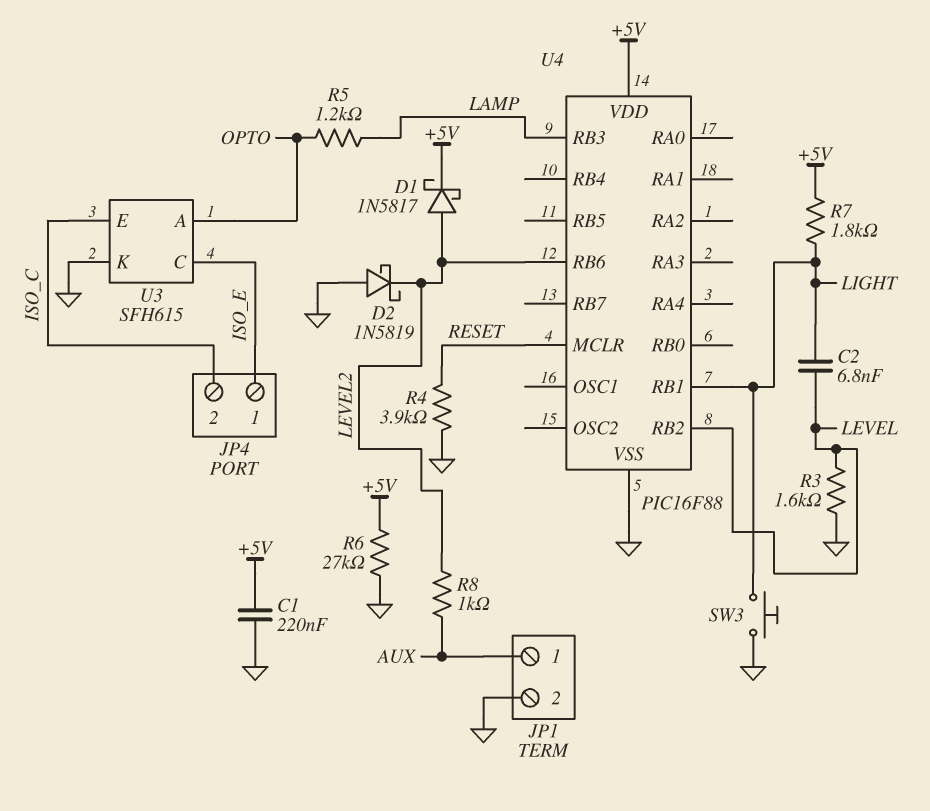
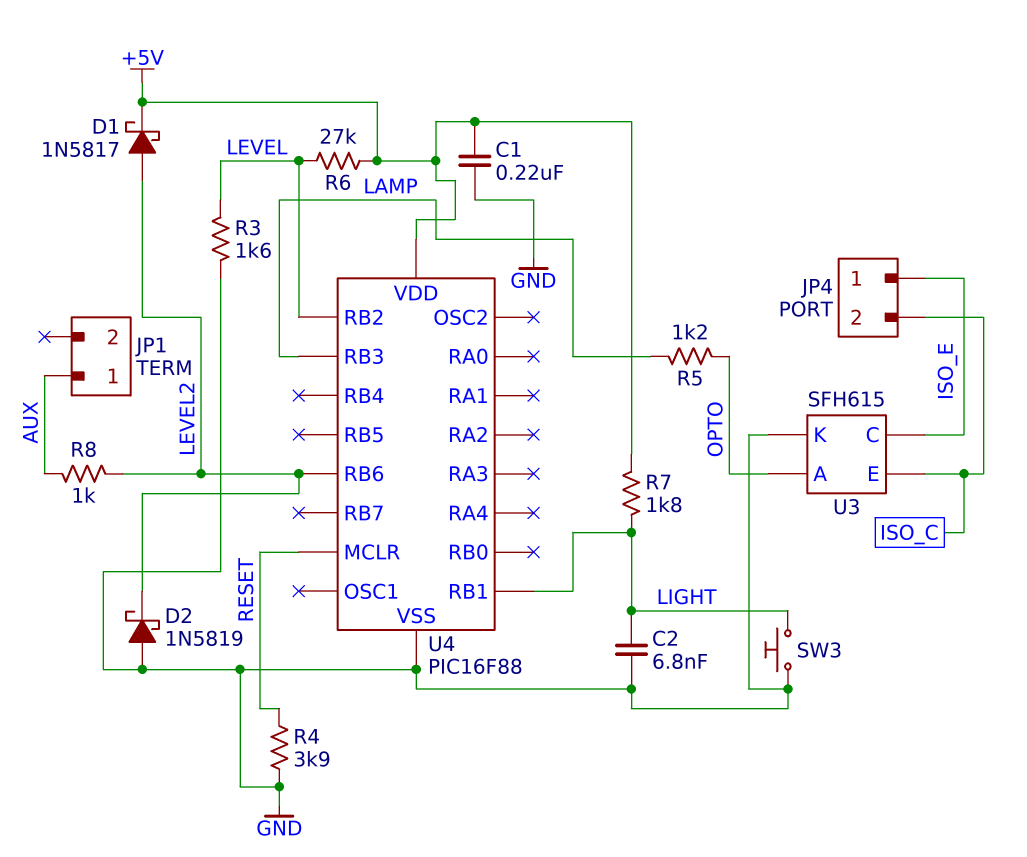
C2: 6.8nF (LEVEL, LIGHT) -> 6.8nF (GND, LIGHT)
JP1 pin 2: GND -> none
R6: 27k (+5V, GND) -> 27k (+5V, LEVEL)

